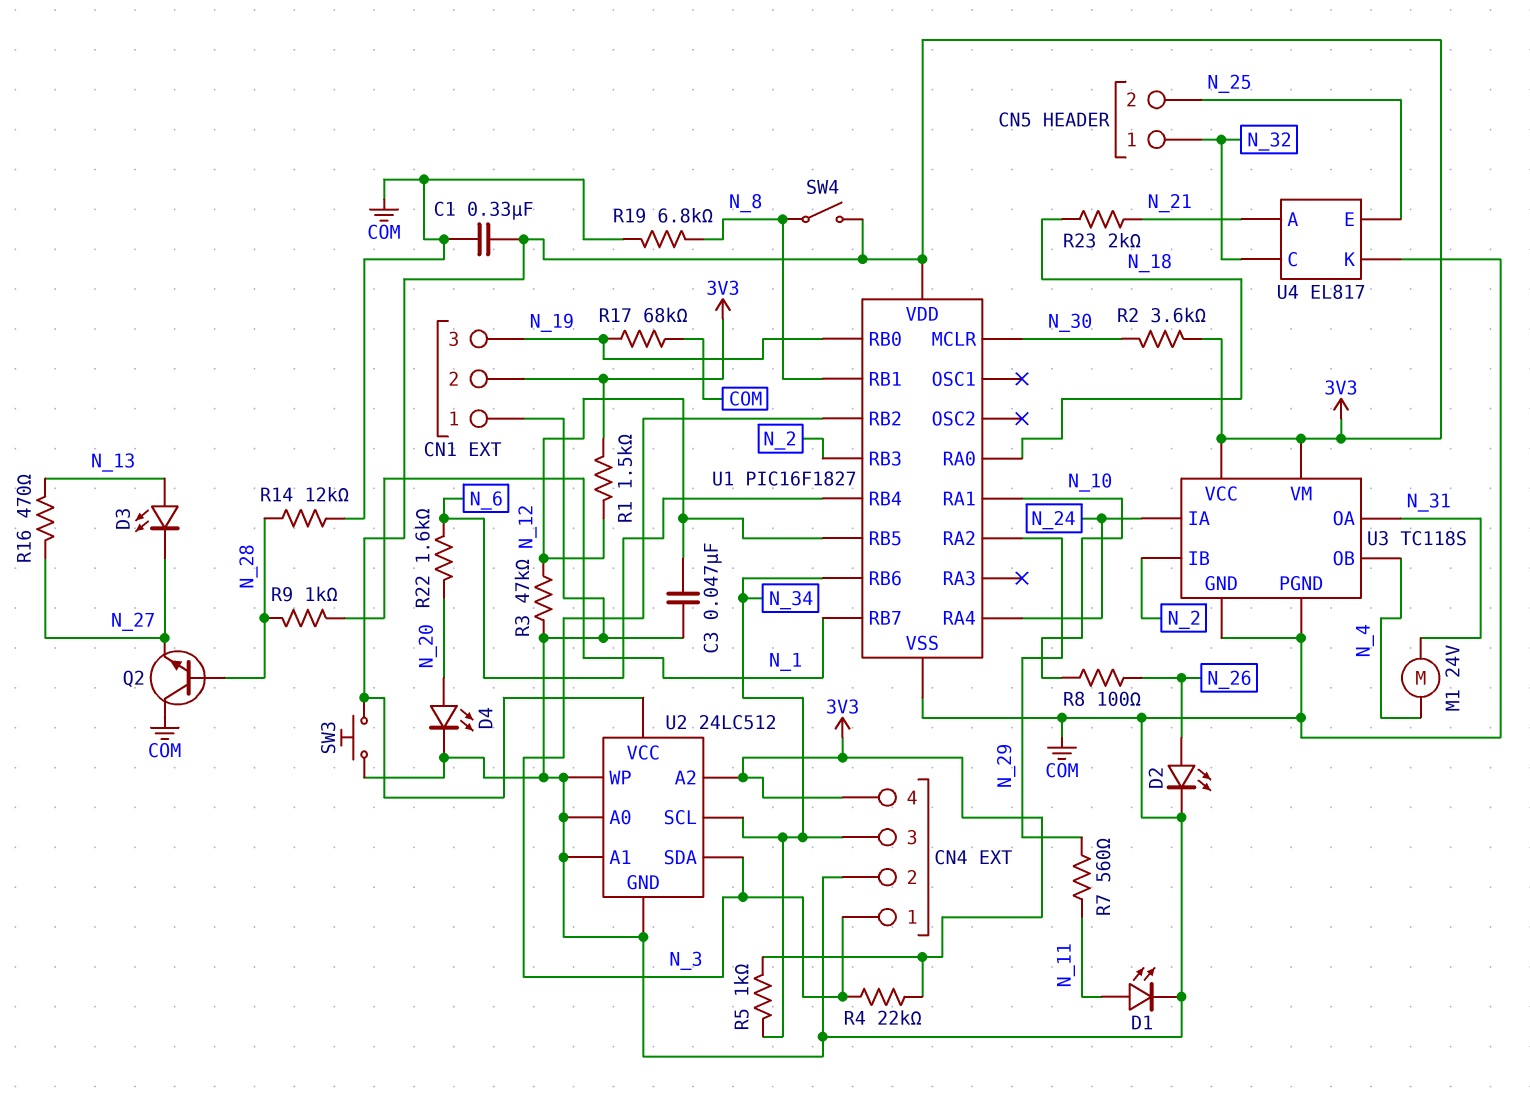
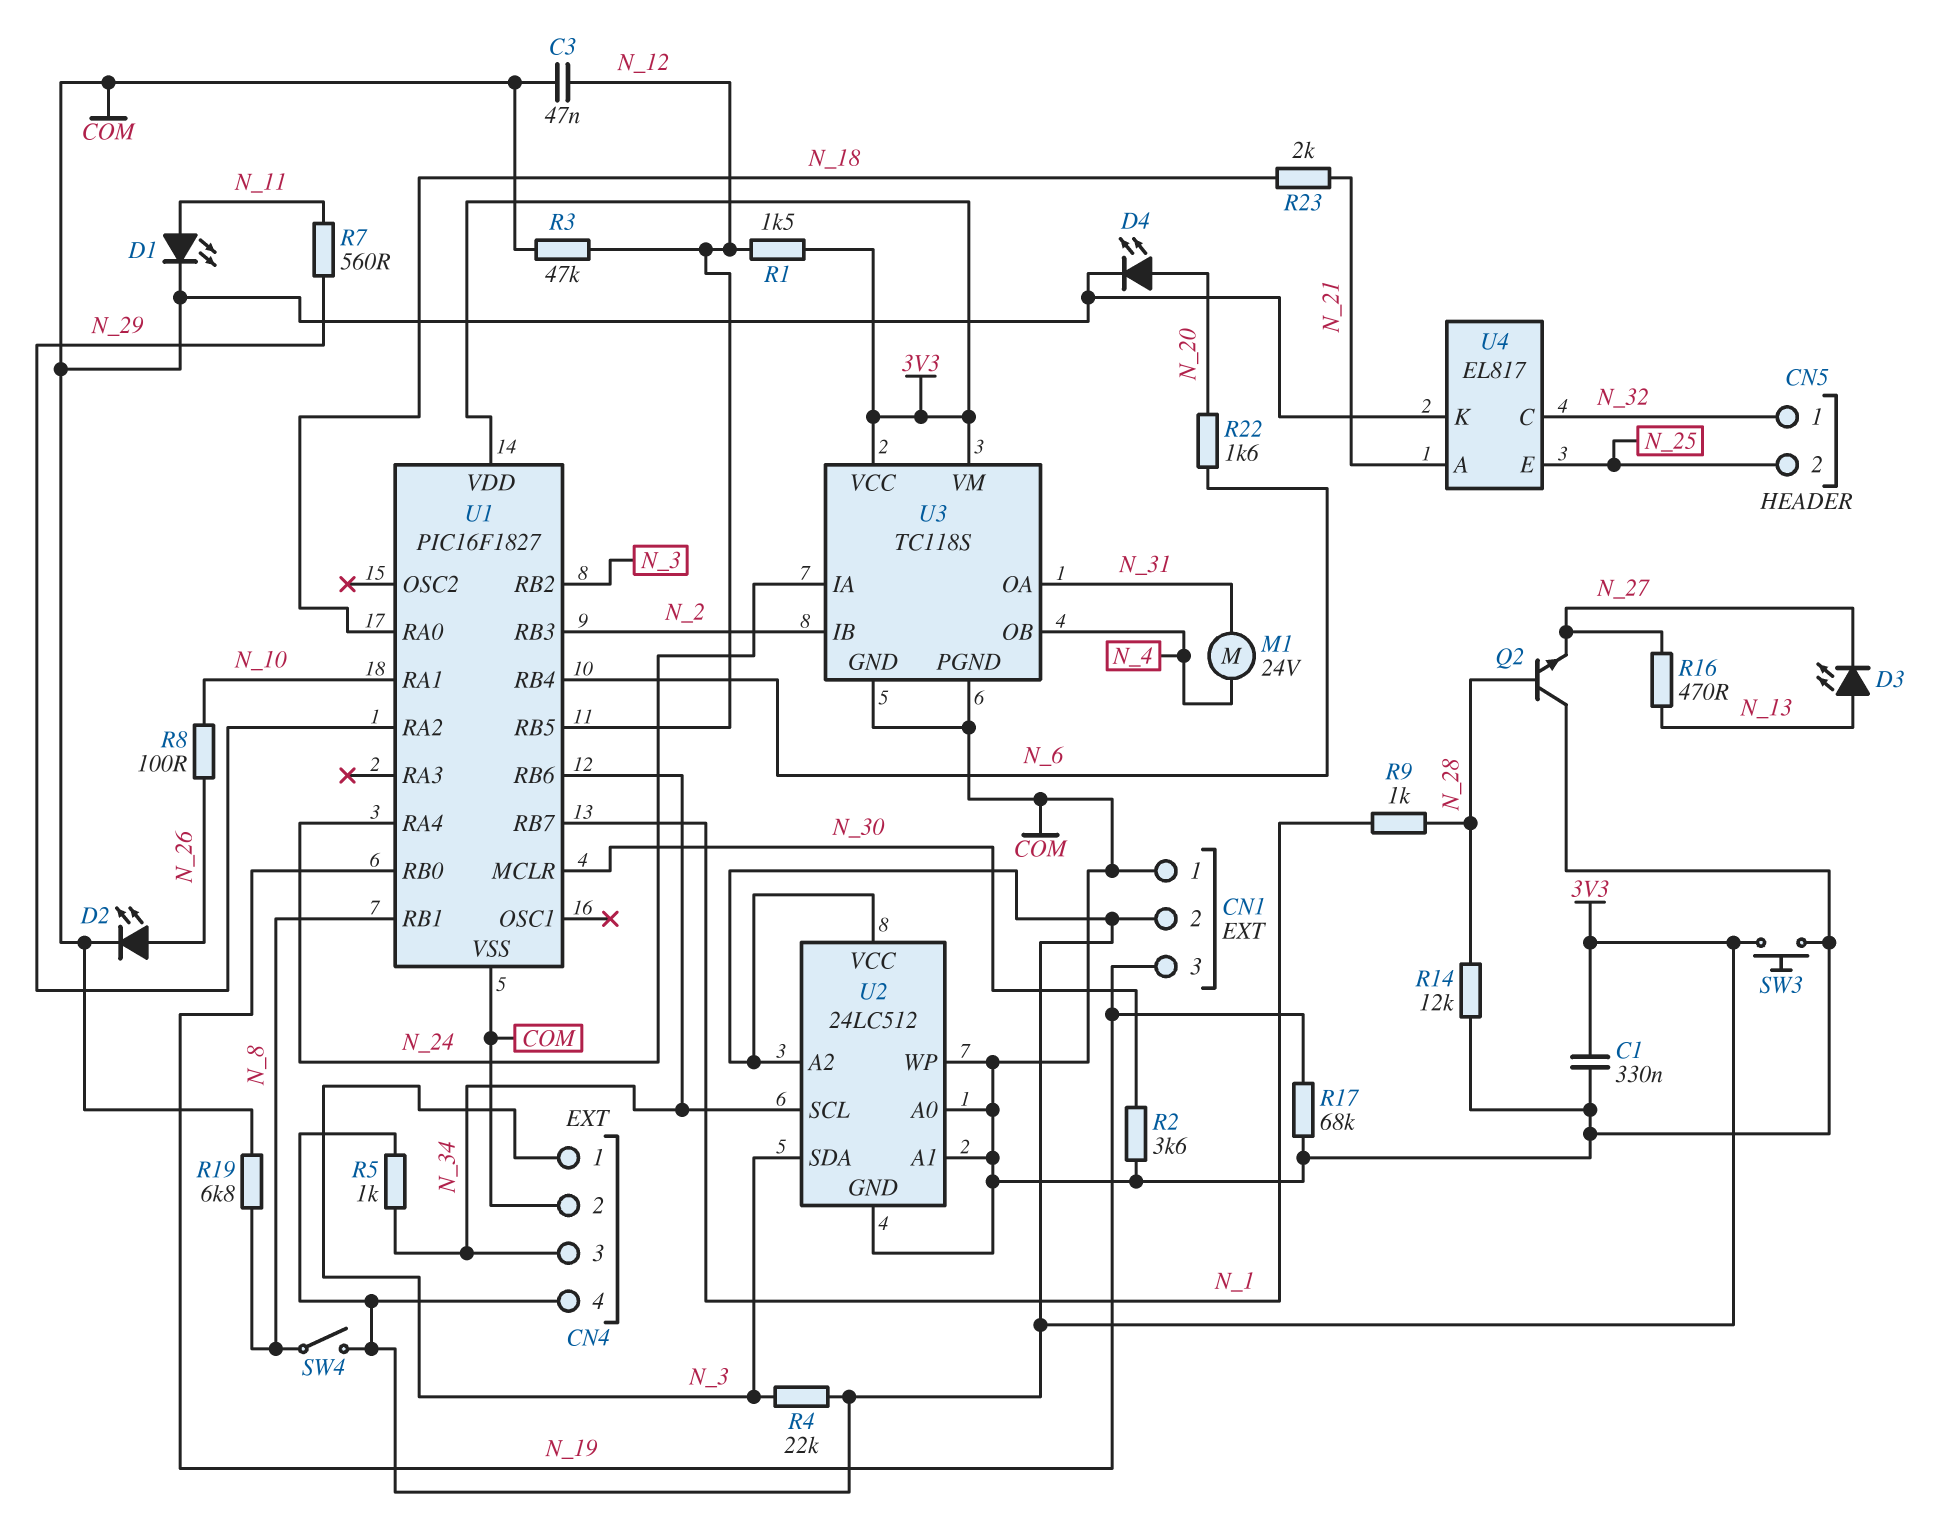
R2: 3.6k (3V3, N_30) -> 3.6k (COM, N_30)

